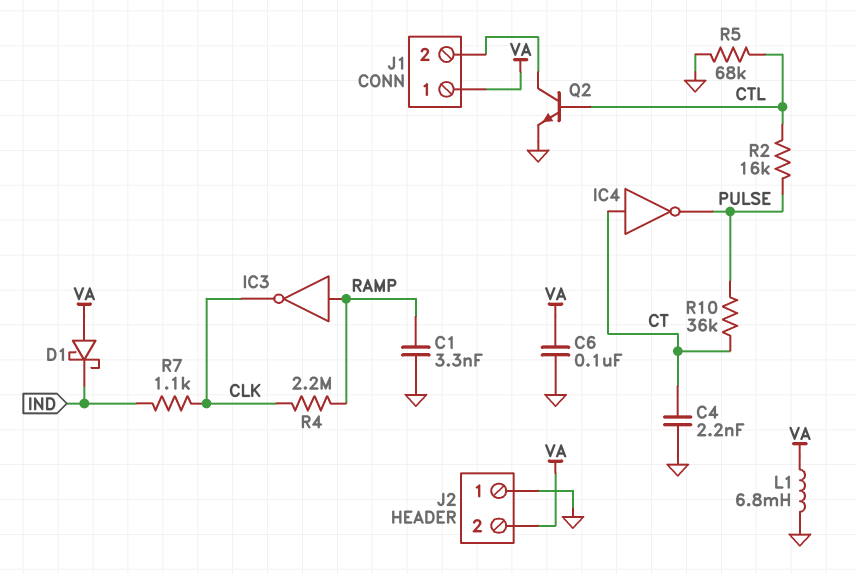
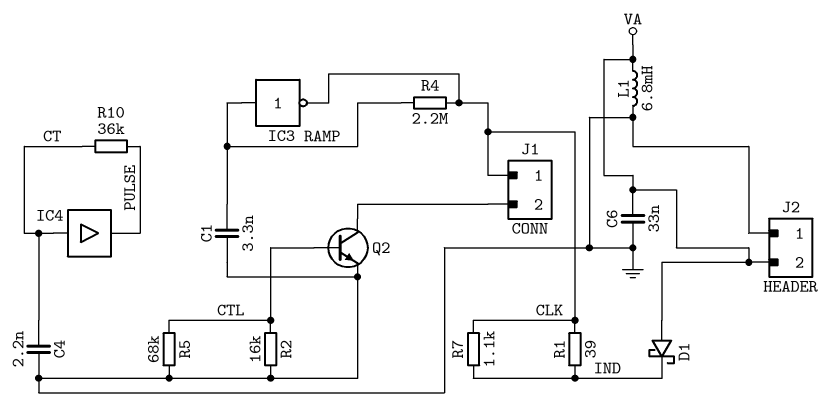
C6: 100nF (GND, VA) -> 33nF (GND, VA)
IC4: NOT (in CT, out PULSE) -> buffer (in CT, out PULSE)
J1 pin 1: VA -> CLK
R1: none -> 39 (CLK, IND)
R2: 16k (CTL, PULSE) -> 16k (CTL, GND)

